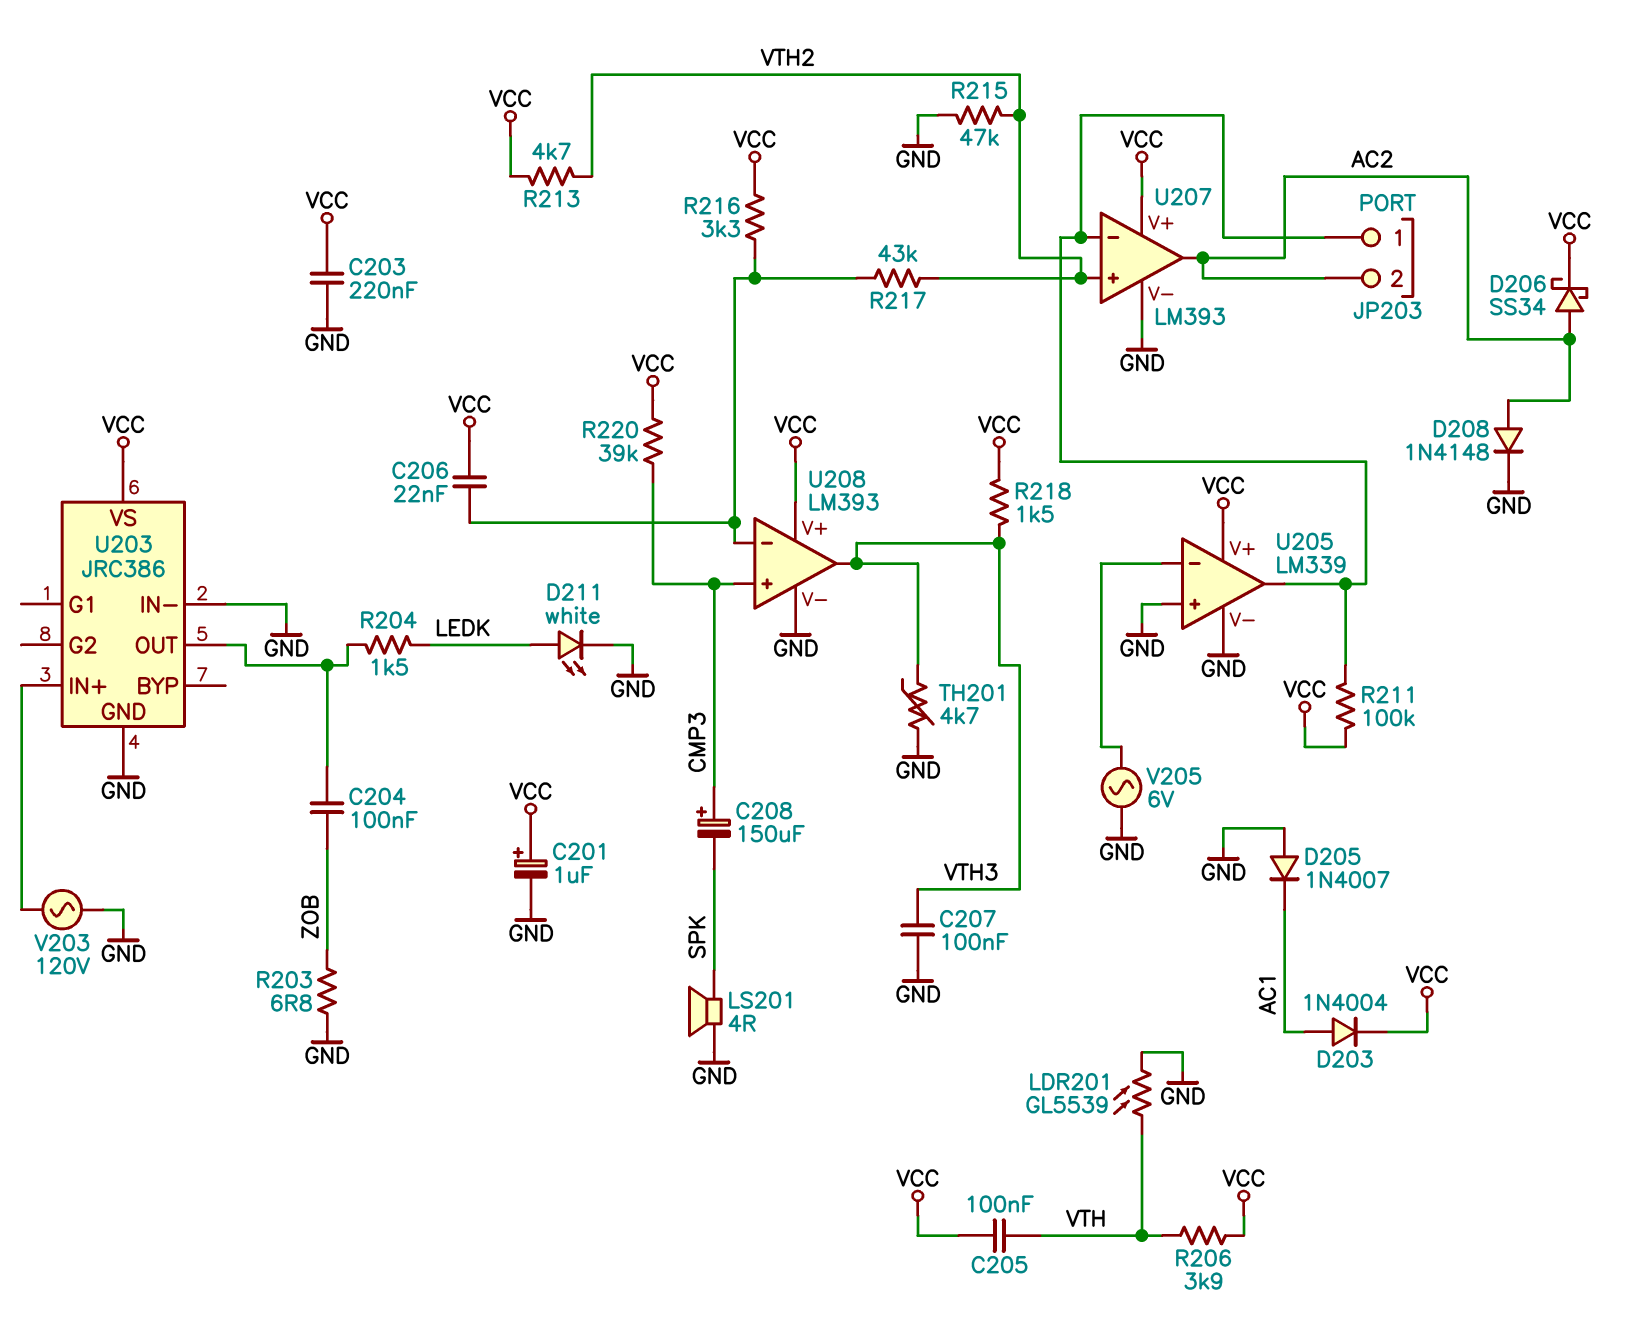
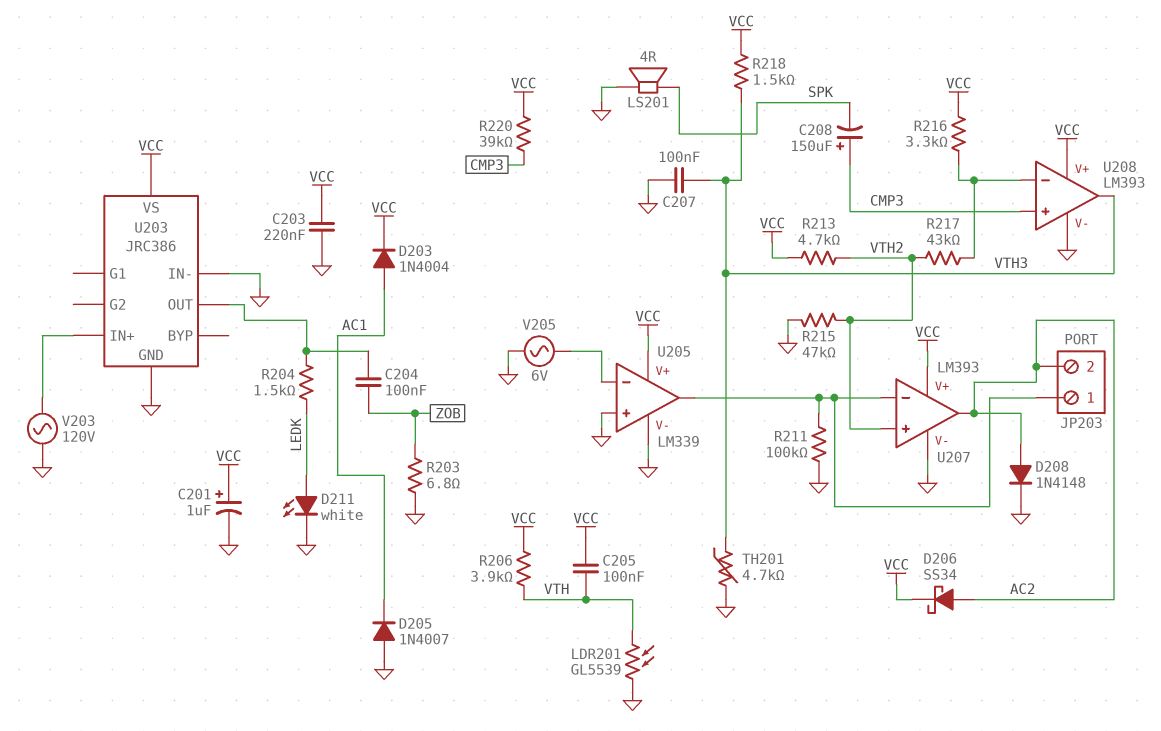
C206: 22nF (U208/in-, VCC) -> none
R211: 100k (JP203/1, VCC) -> 100k (GND, JP203/1)

